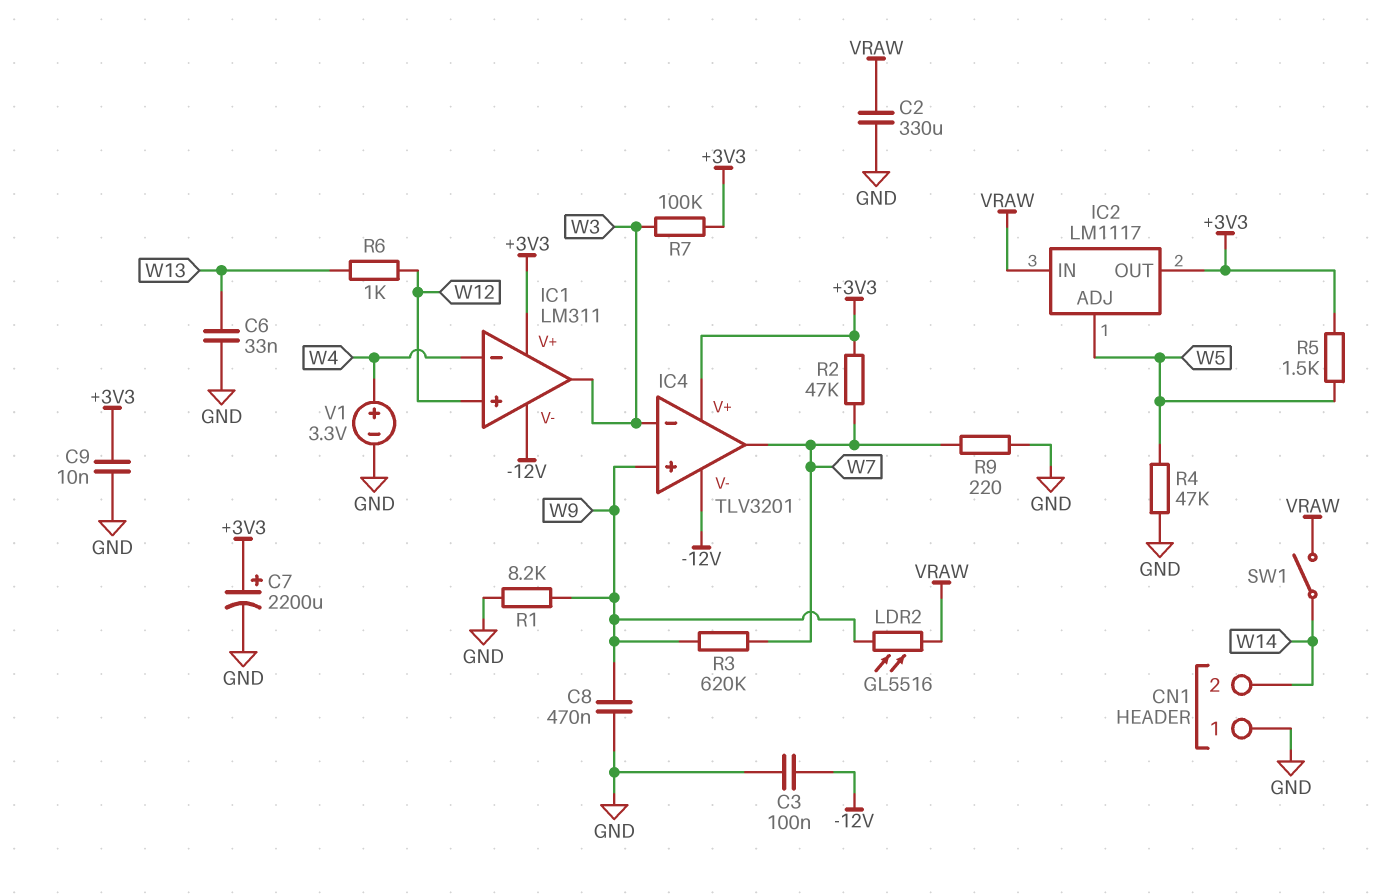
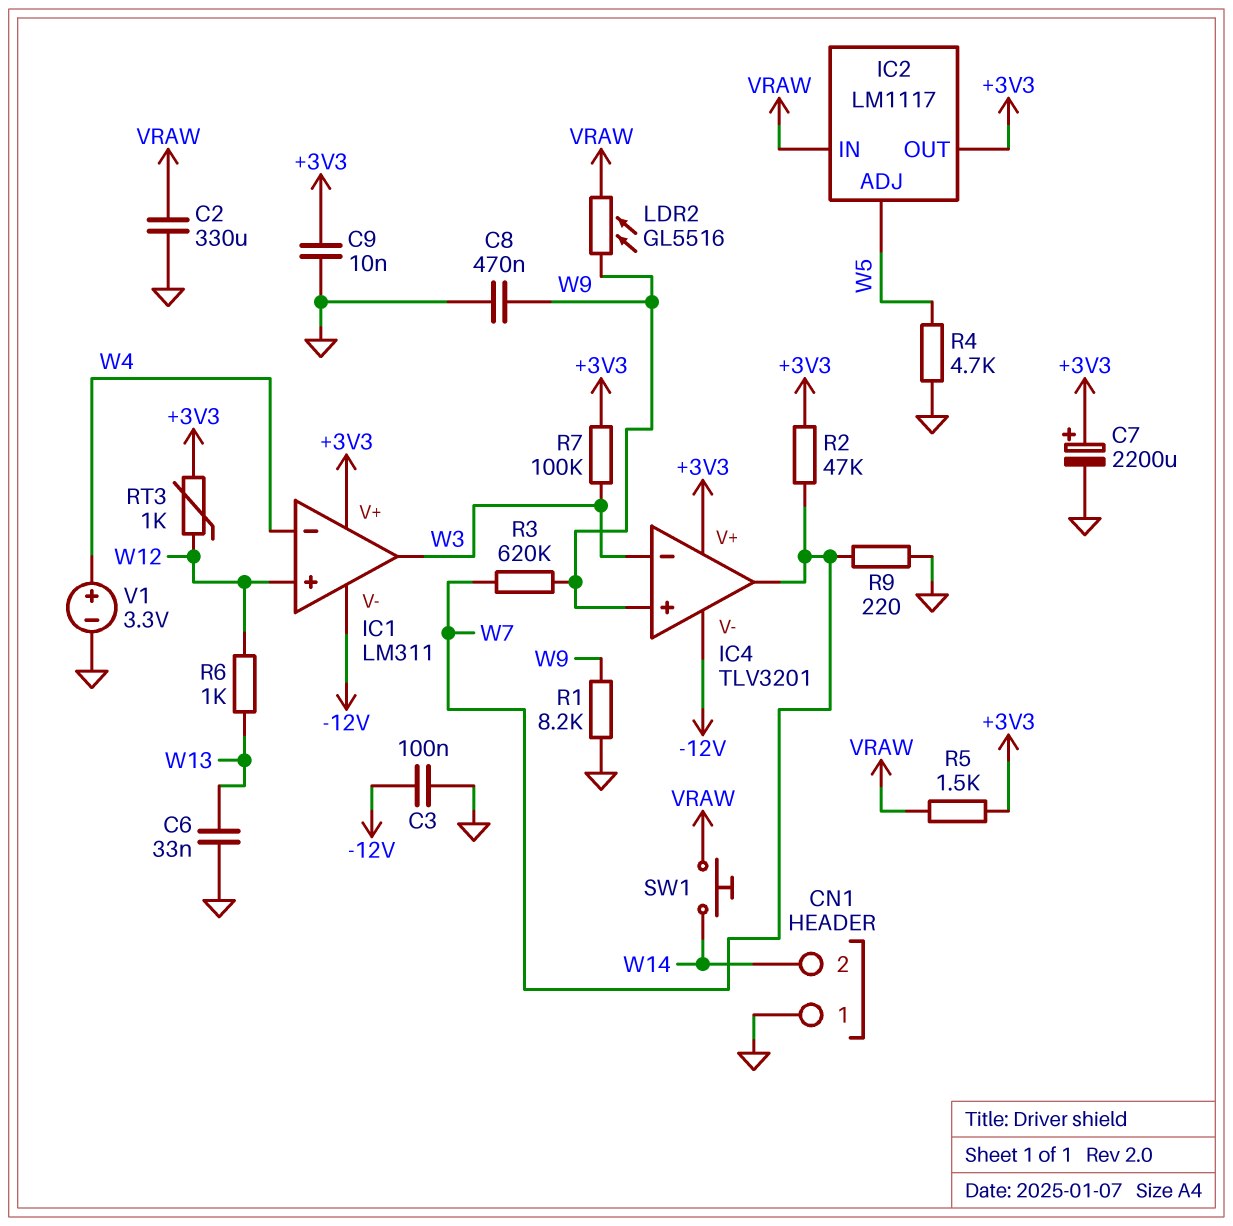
R4: 47k (GND, W5) -> 4.7k (GND, W5)
R5: 1.5k (+3V3, W5) -> 1.5k (+3V3, VRAW)
RT3: none -> 1k (+3V3, W12)
SW1: switch (VRAW, W14) -> button (VRAW, W14)

